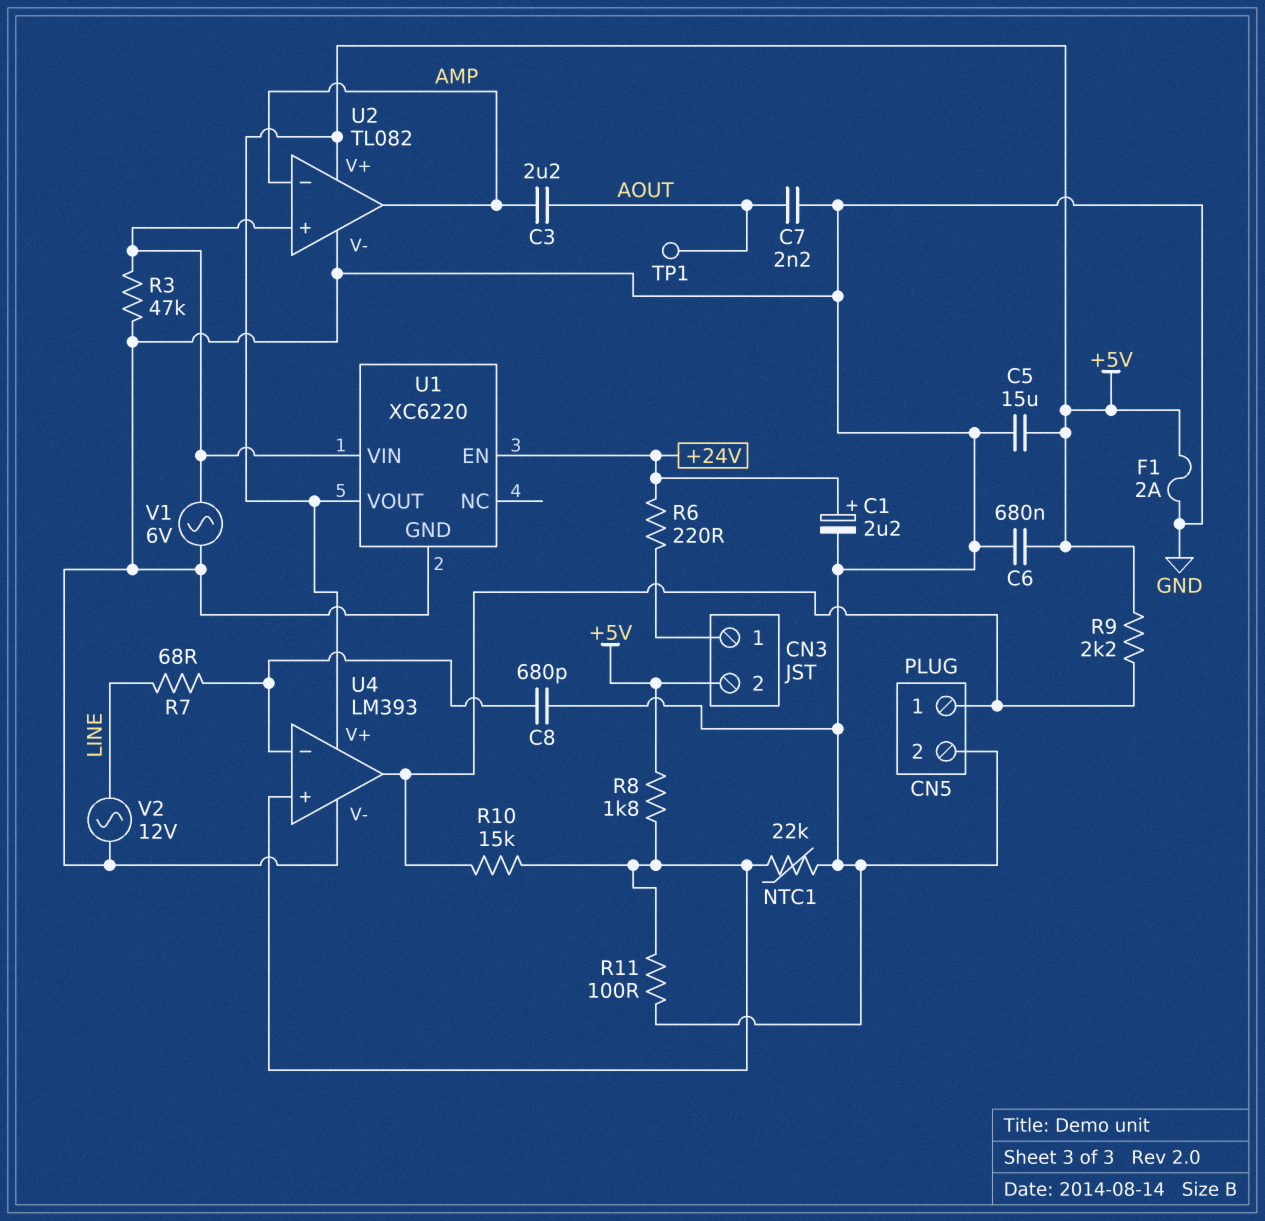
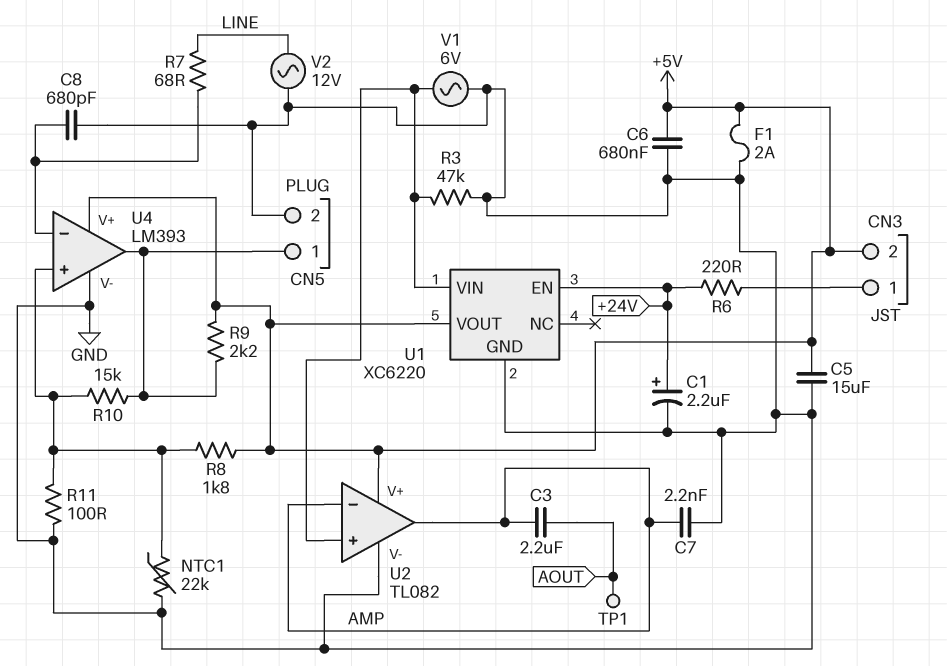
C7: 2.2nF (AOUT, GND) -> 2.2nF (AMP, GND)

